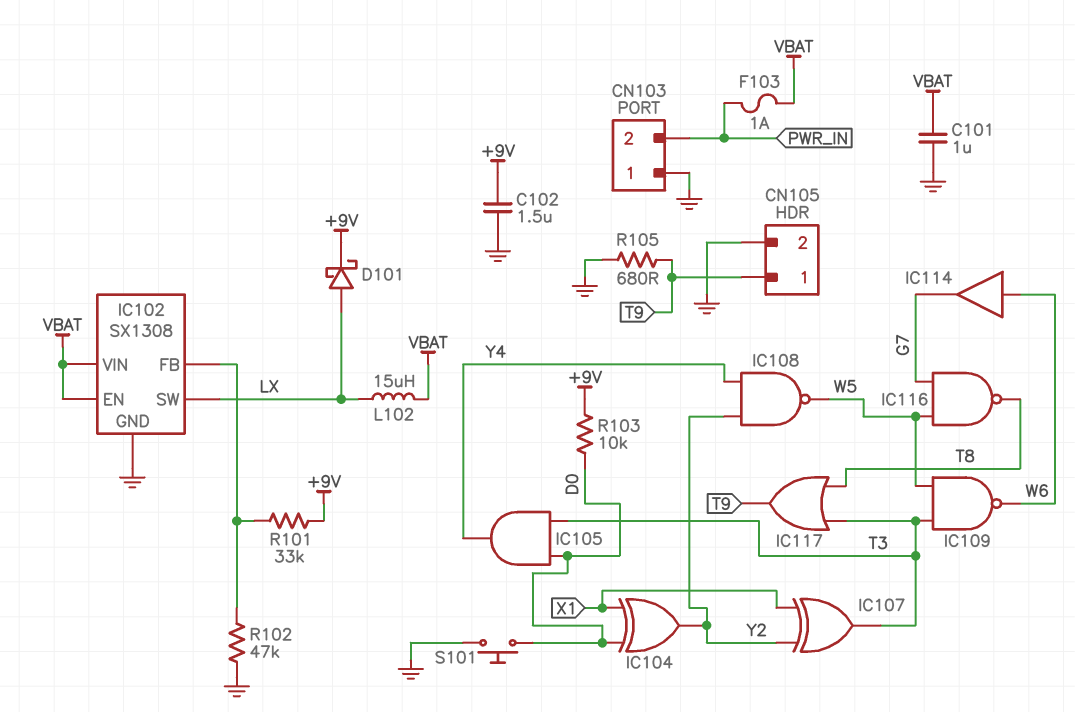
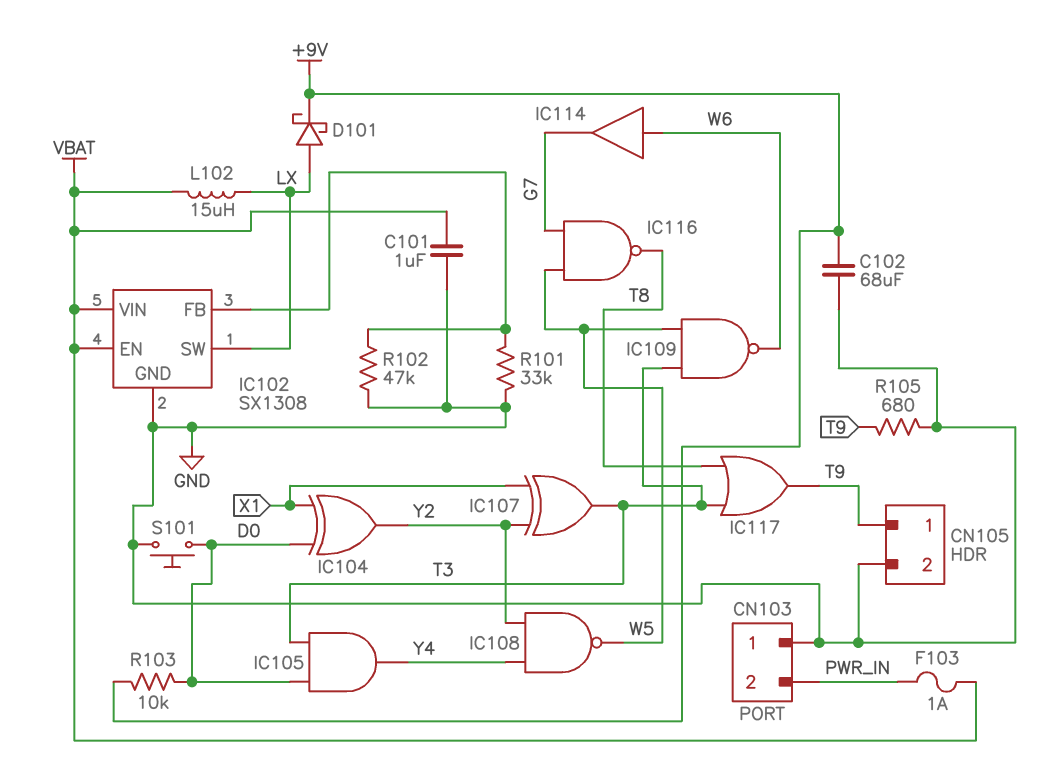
C102: 1.5uF (+9V, GND) -> 68uF (+9V, GND)
R101: 33k (+9V, IC102/FB) -> 33k (GND, IC102/FB)

